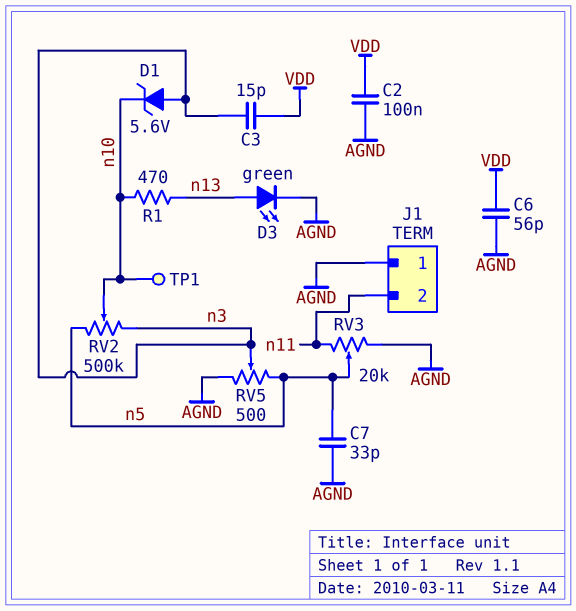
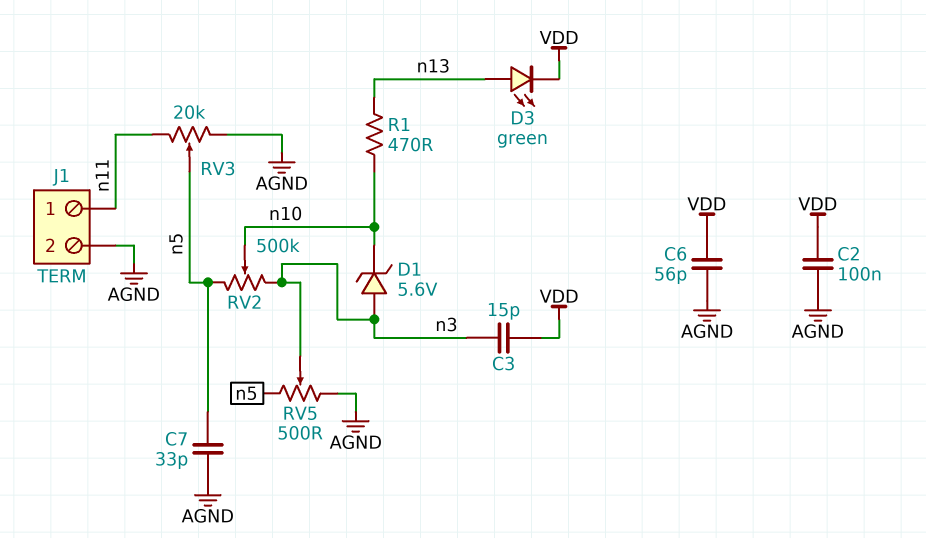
D3: LED green (A n13, K AGND) -> LED green (A n13, K VDD)
J1 pin 1: AGND -> n11
J1 pin 2: n11 -> AGND
TP1: test point (n10) -> none

